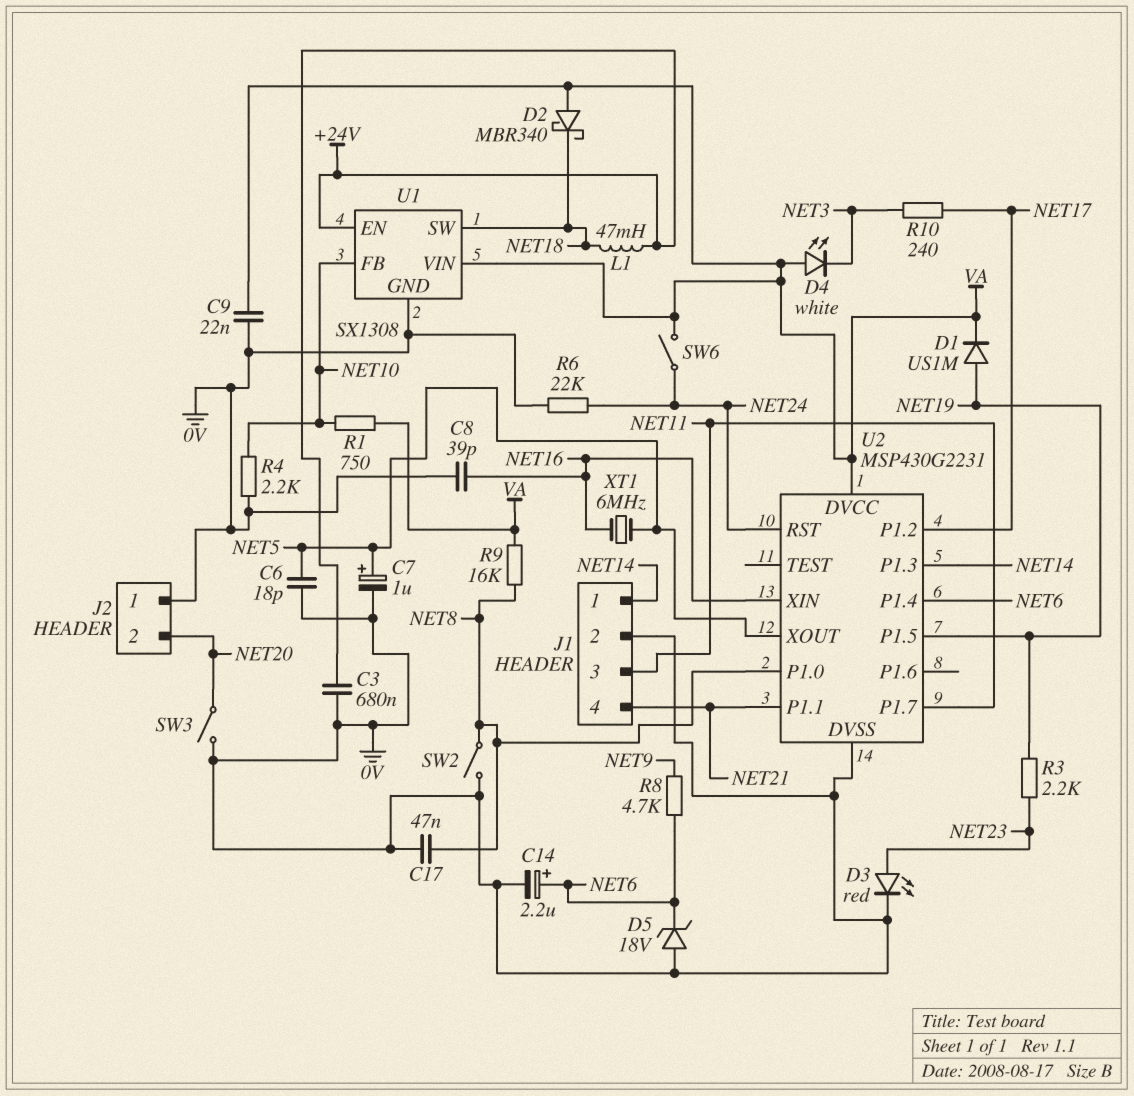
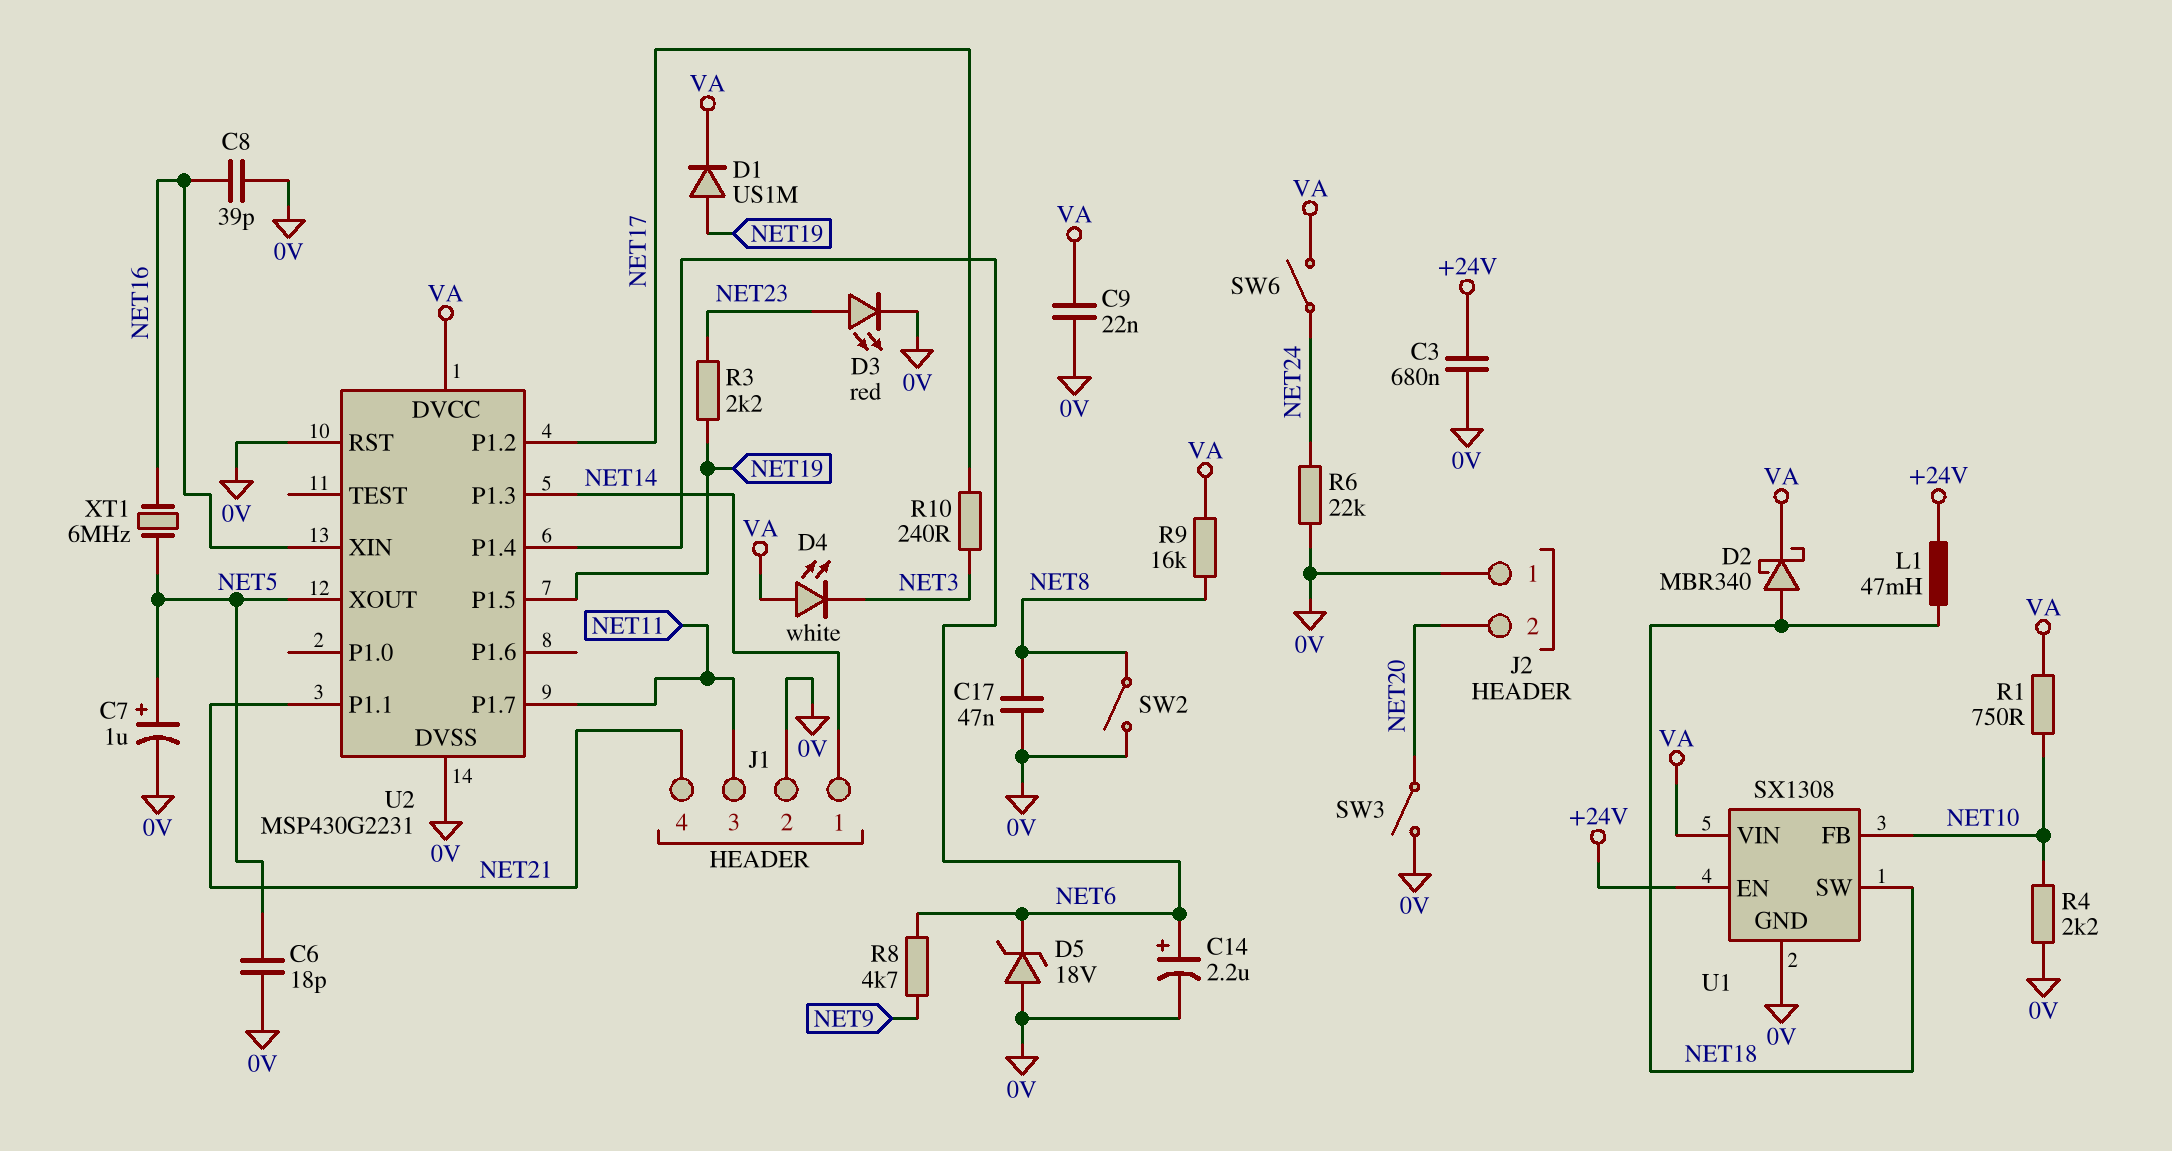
D2: schottky MBR340 (A VA, K NET18) -> schottky MBR340 (A NET18, K VA)
U2 pin P1.0: NET8 -> none
U2 pin RST: NET24 -> 0V

